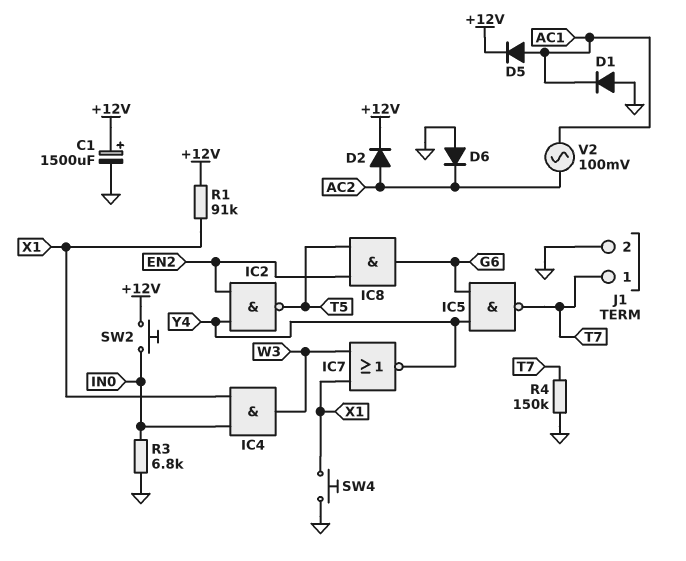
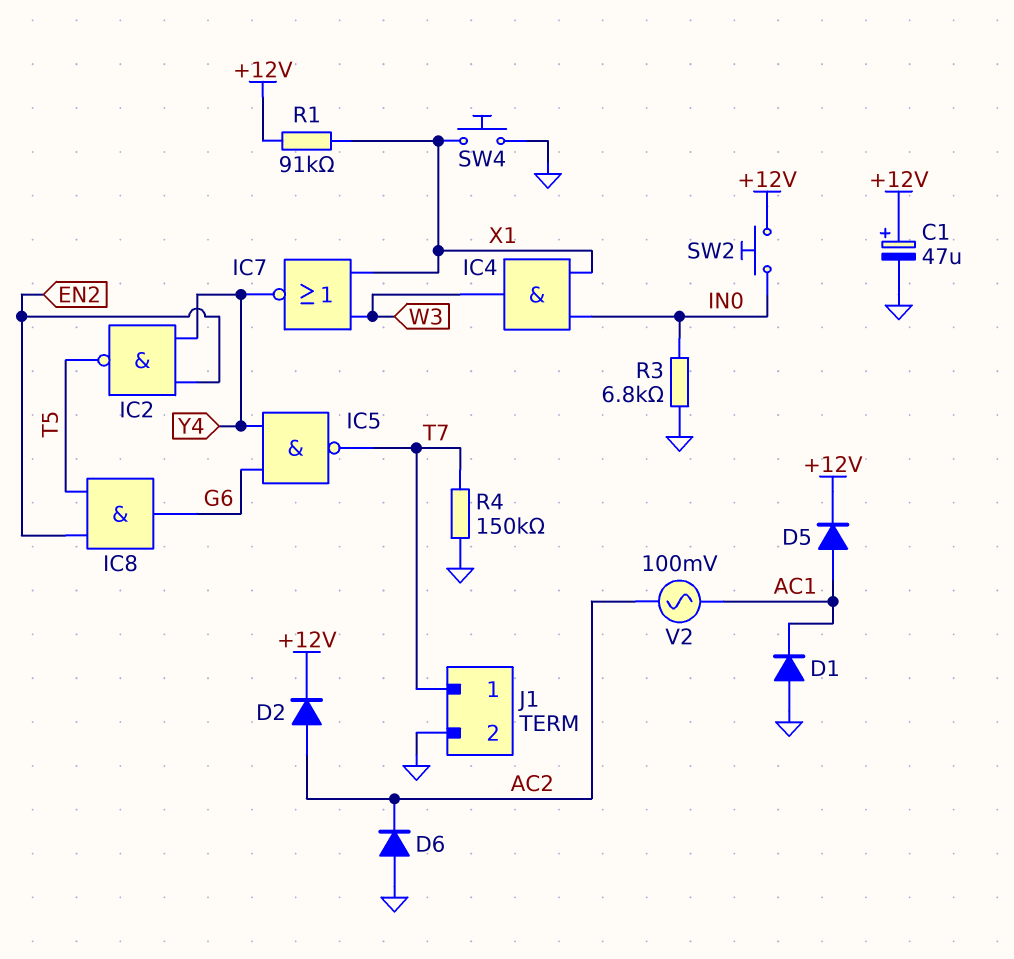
C1: 1500uF (plus +12V, minus GND) -> 47uF (plus +12V, minus GND)

